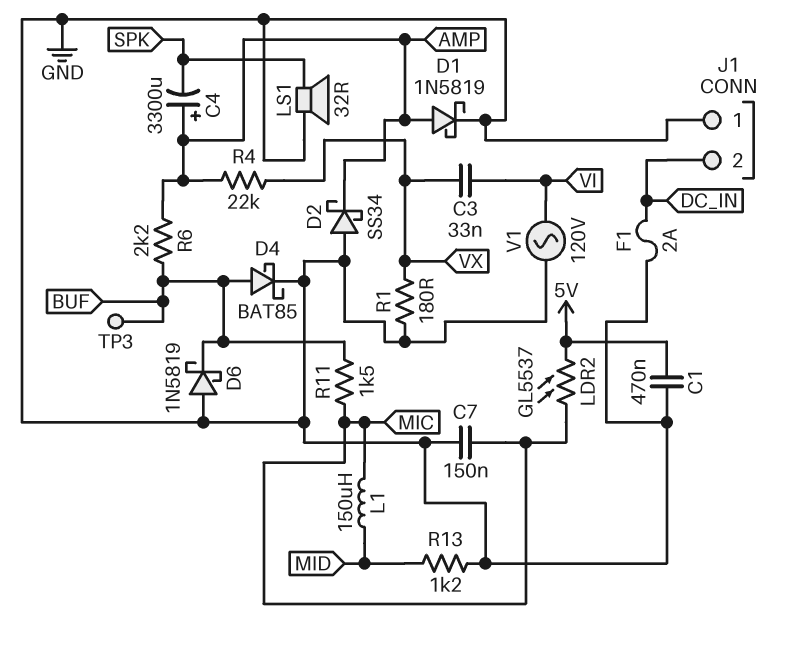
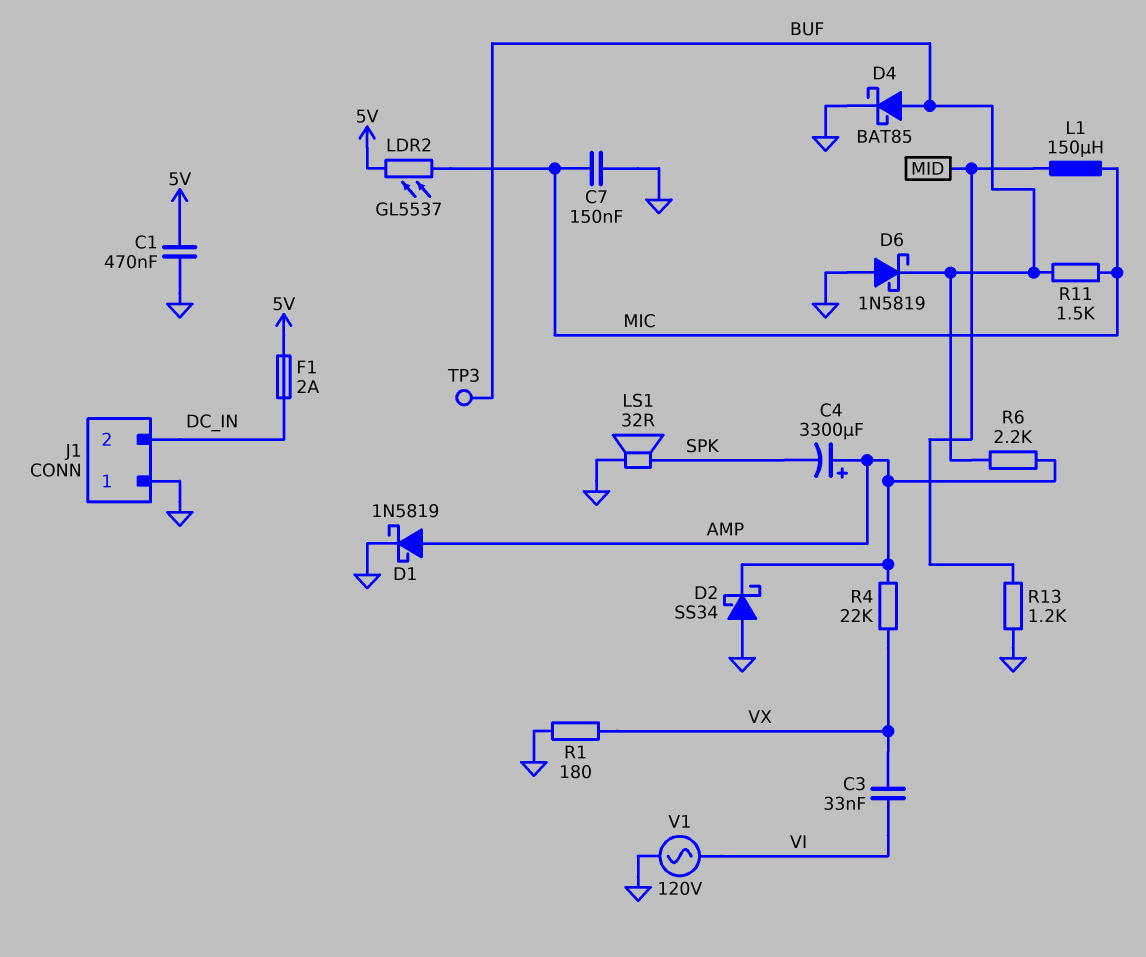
F1: 2A (DC_IN, GND) -> 2A (5V, DC_IN)

